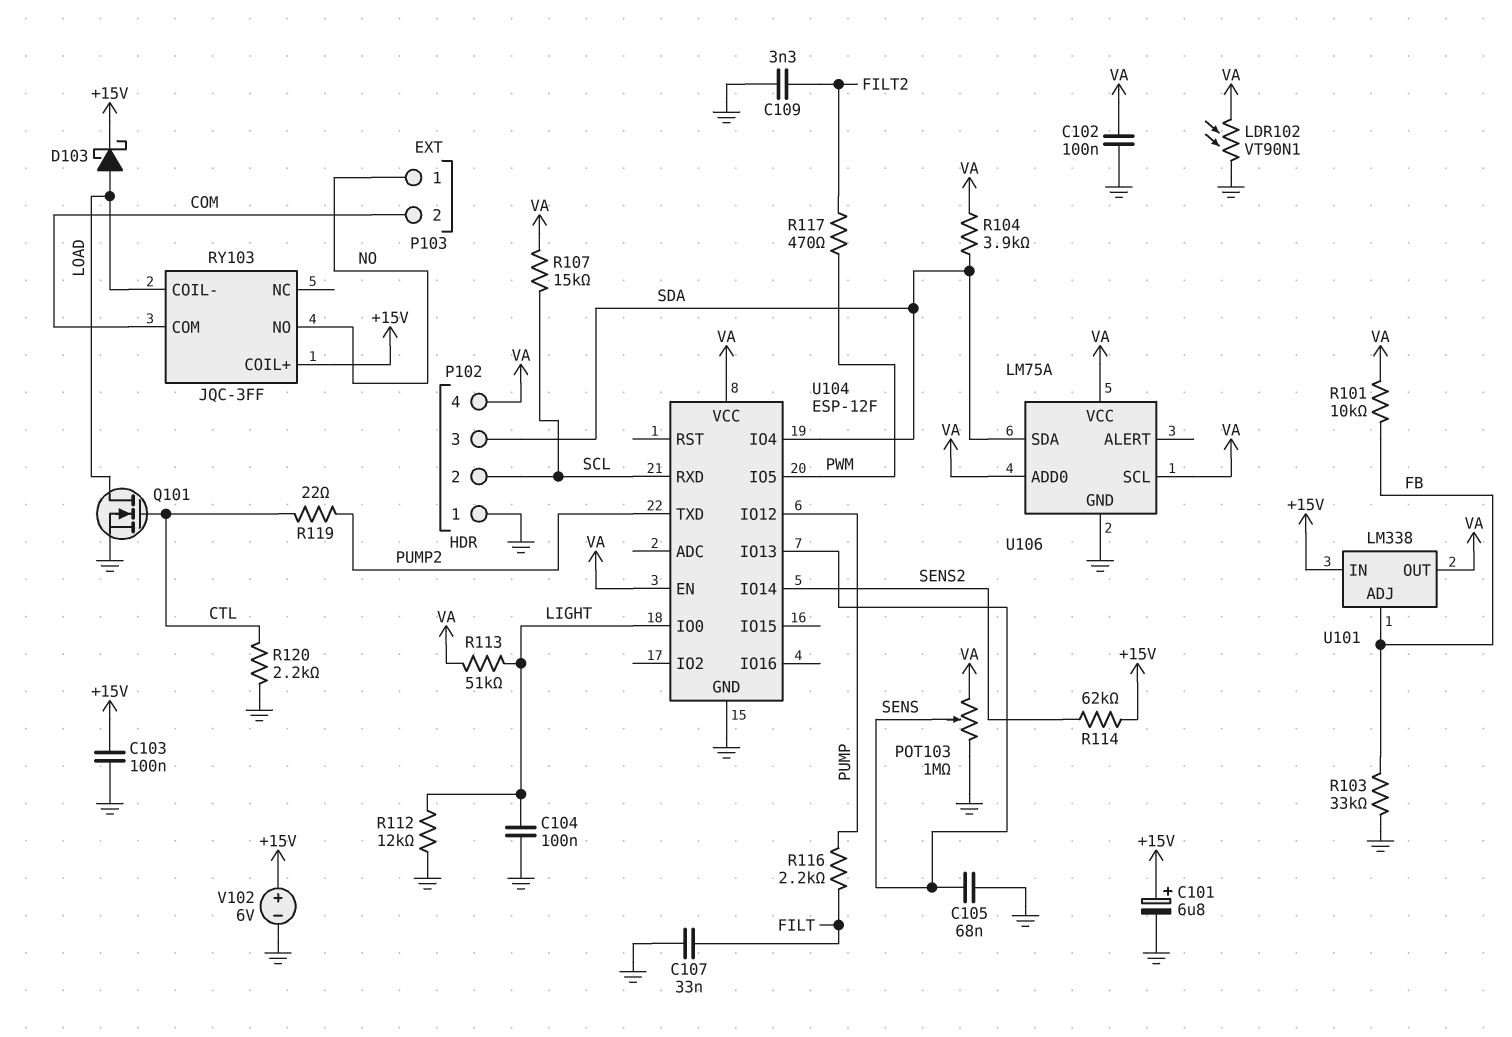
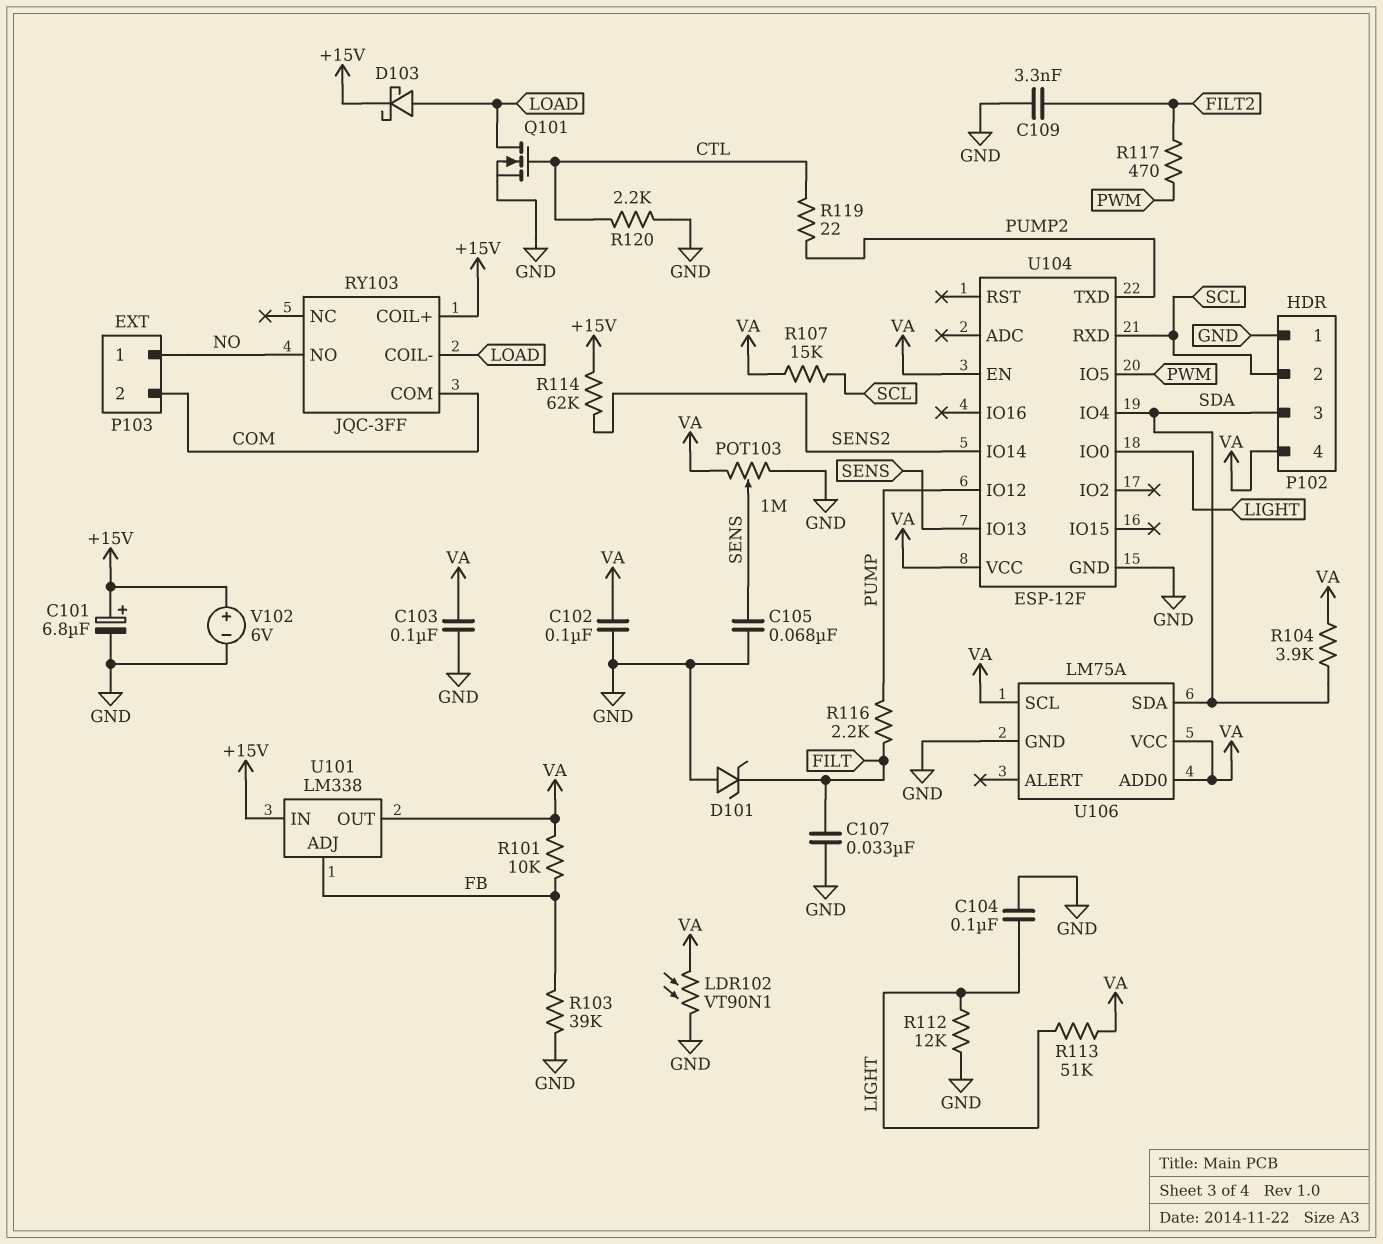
C103: 100nF (+15V, GND) -> 100nF (GND, VA)
D101: none -> zener (A GND, K FILT)
R103: 33k (FB, GND) -> 39k (FB, GND)

